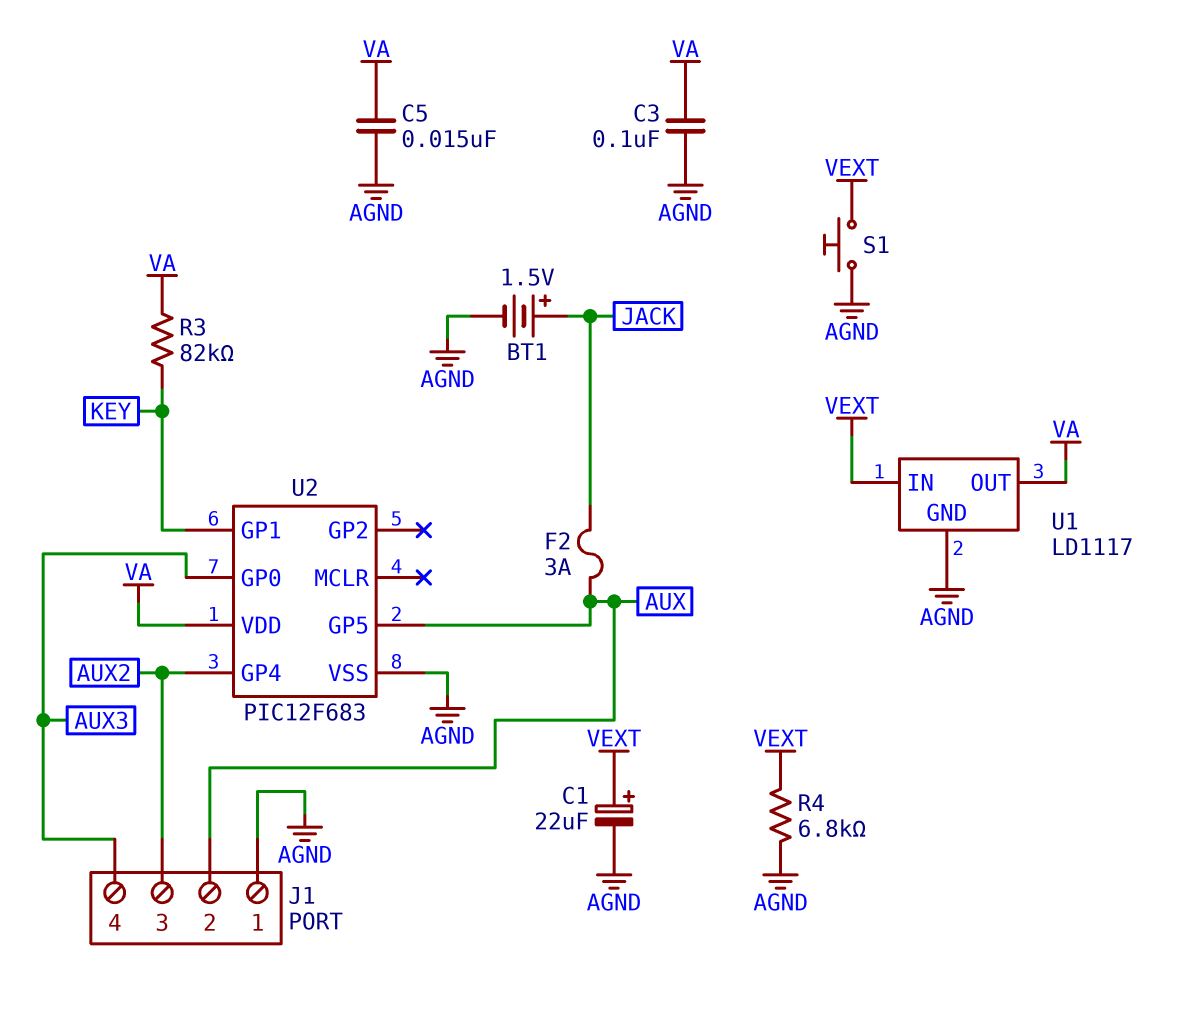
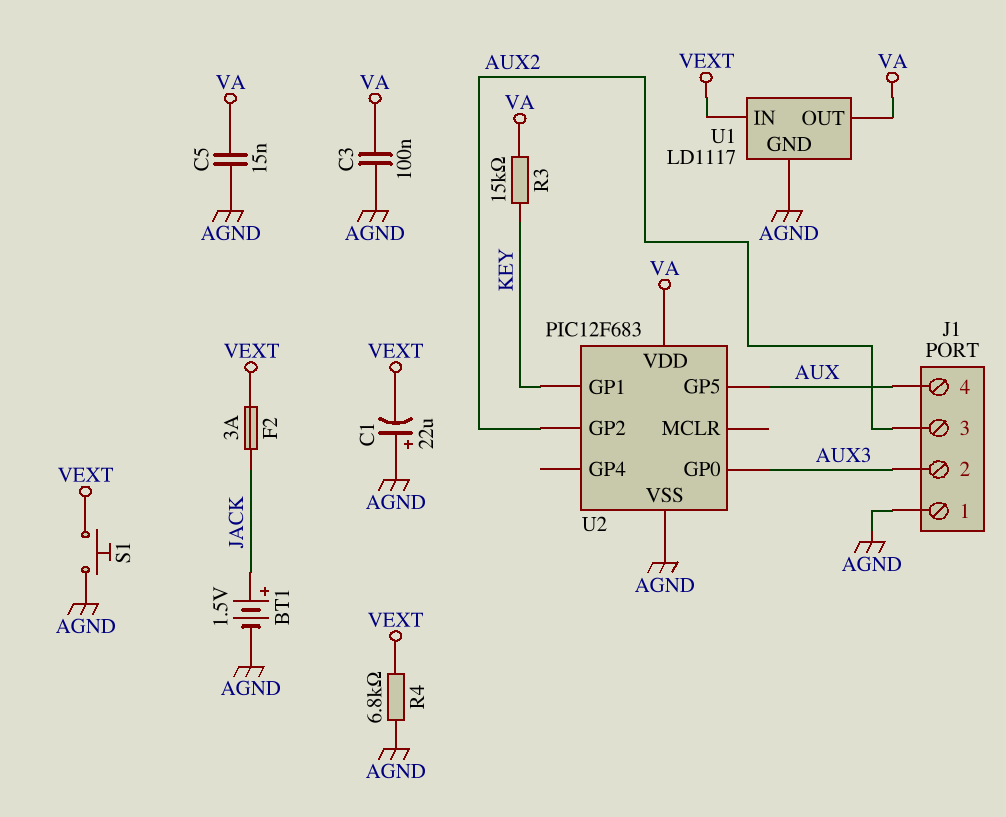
C1: 22uF (plus VEXT, minus AGND) -> 22uF (plus AGND, minus VEXT)
F2: 3A (AUX, JACK) -> 3A (JACK, VEXT)
J1 pin 2: AUX -> AUX3
J1 pin 4: AUX3 -> AUX
R3: 82k (KEY, VA) -> 15k (KEY, VA)
U2 pin GP2: none -> AUX2
U2 pin GP4: AUX2 -> none

